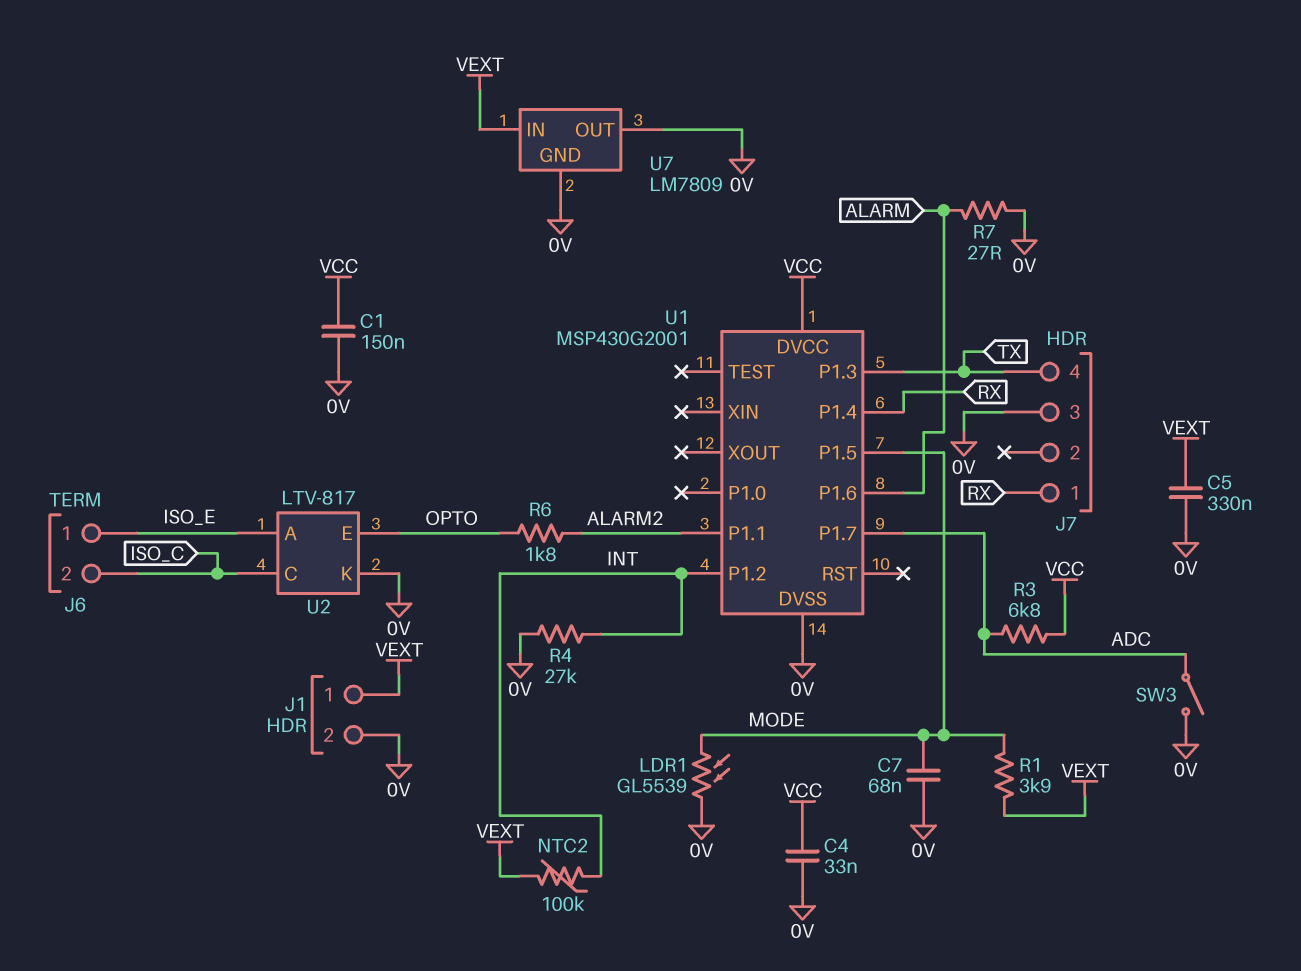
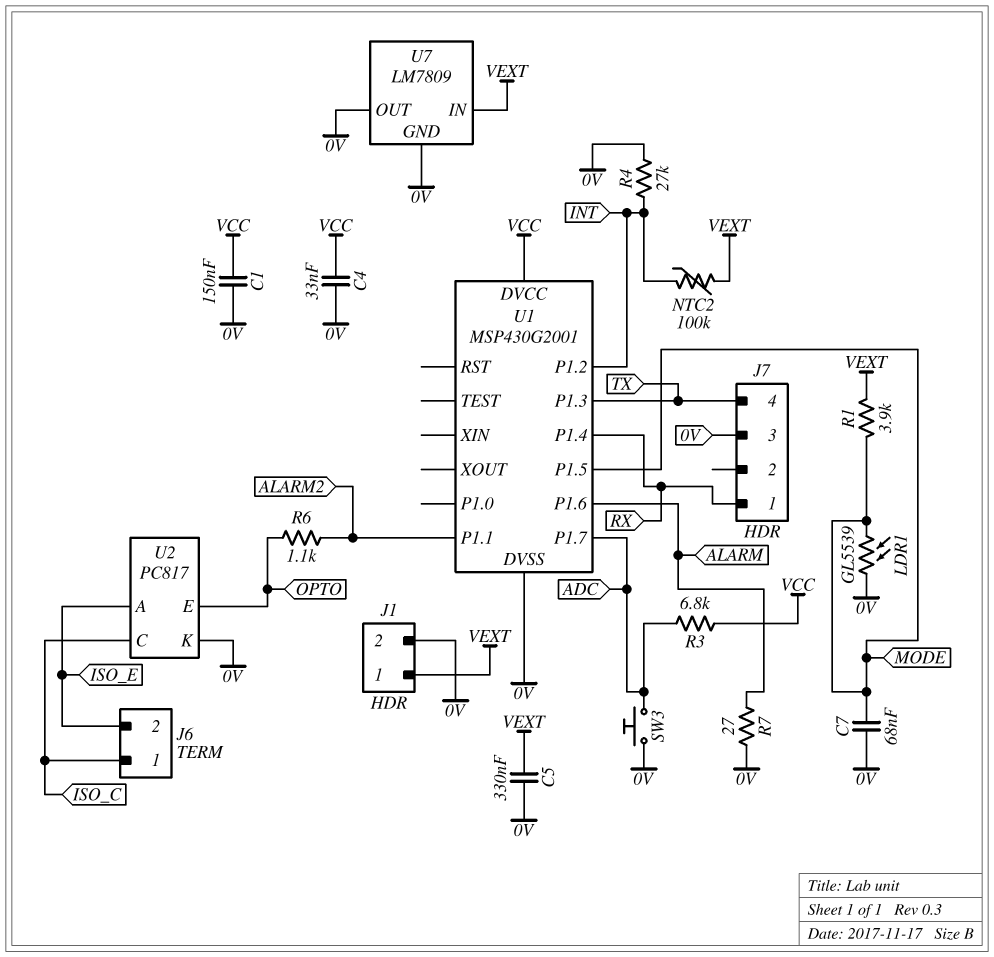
J6 pin 1: ISO_E -> ISO_C
J6 pin 2: ISO_C -> ISO_E
R6: 1.8k (ALARM2, OPTO) -> 1.1k (ALARM2, OPTO)
SW3: switch (0V, ADC) -> button (0V, ADC)
U2: LTV-817 -> PC817

